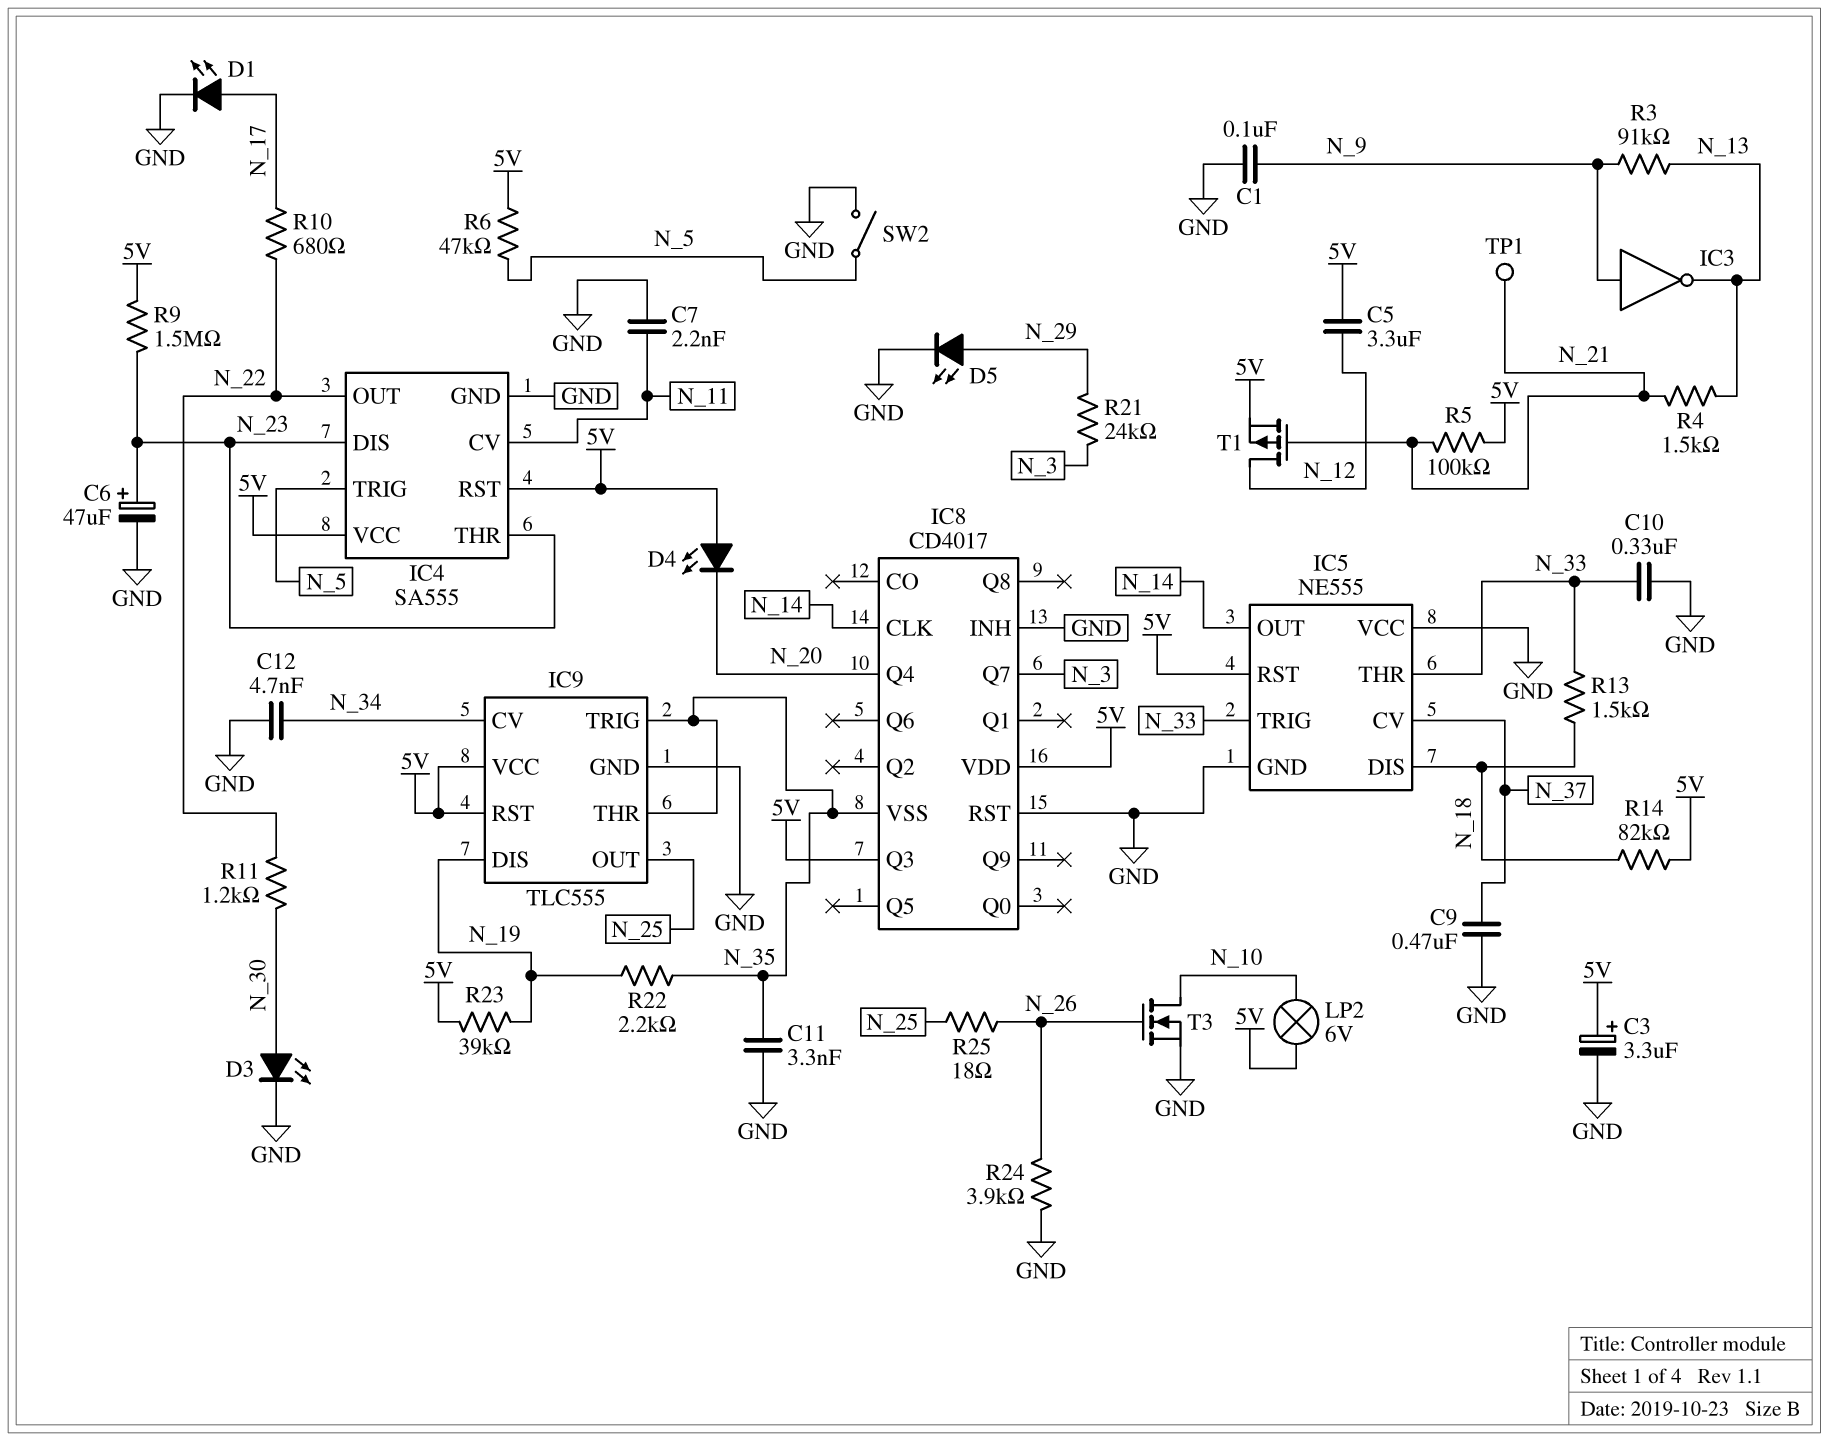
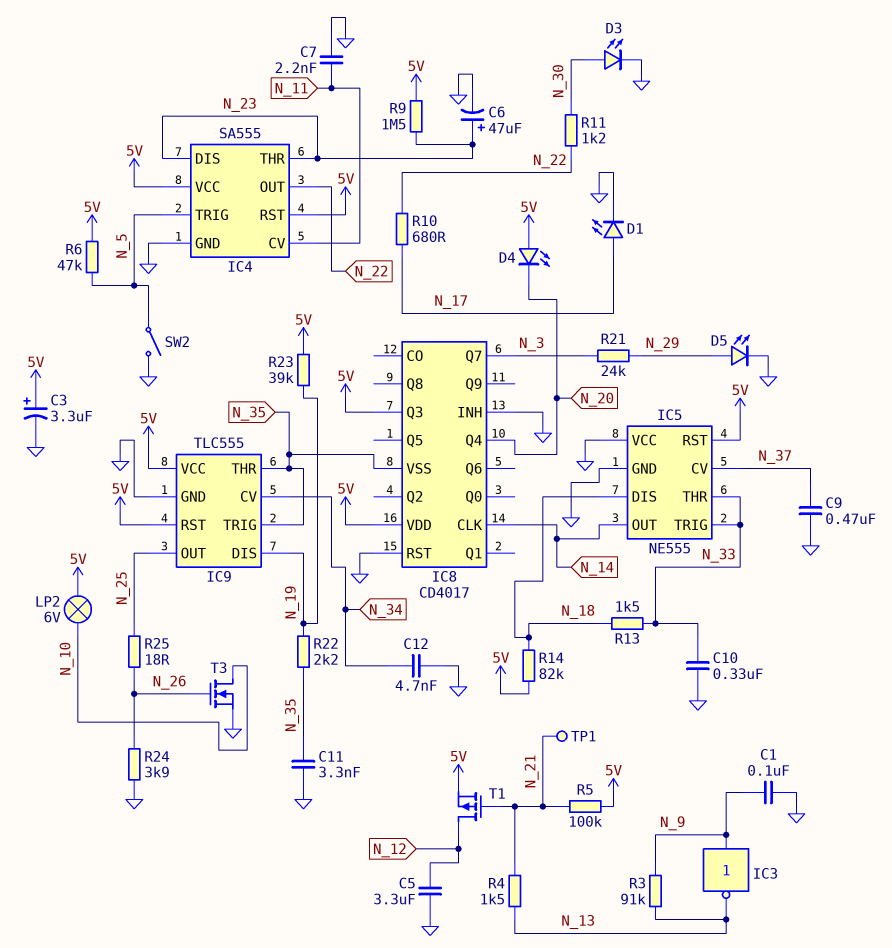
C5: 3.3uF (5V, N_12) -> 3.3uF (GND, N_12)

